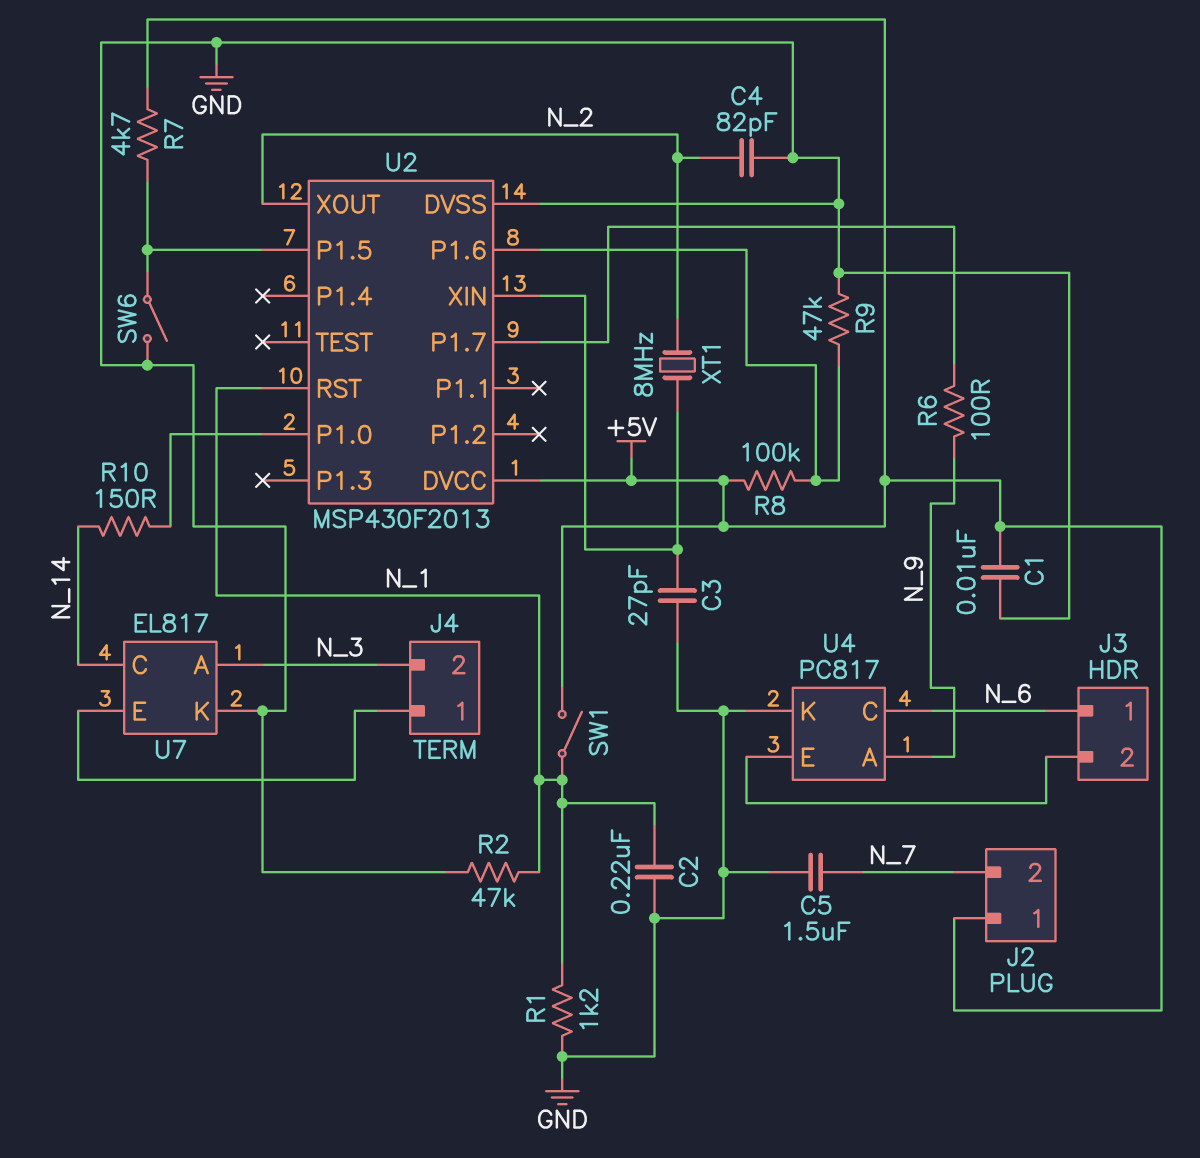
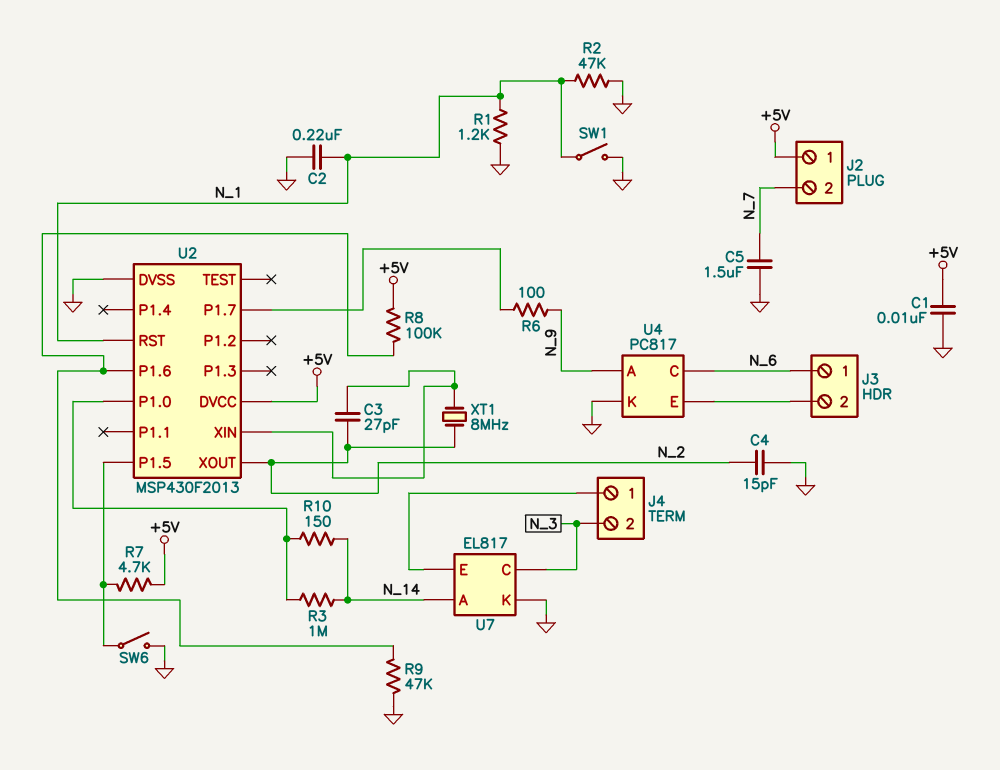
C3: 27pF (GND, U2/XIN) -> 27pF (N_2, U2/XIN)
C4: 82pF (GND, N_2) -> 15pF (GND, N_2)
R3: none -> 1M (N_14, U2/P1.0)
SW1: switch (+5V, N_1) -> switch (GND, N_1)
U7 pin A: N_3 -> N_14
U7 pin C: N_14 -> N_3

